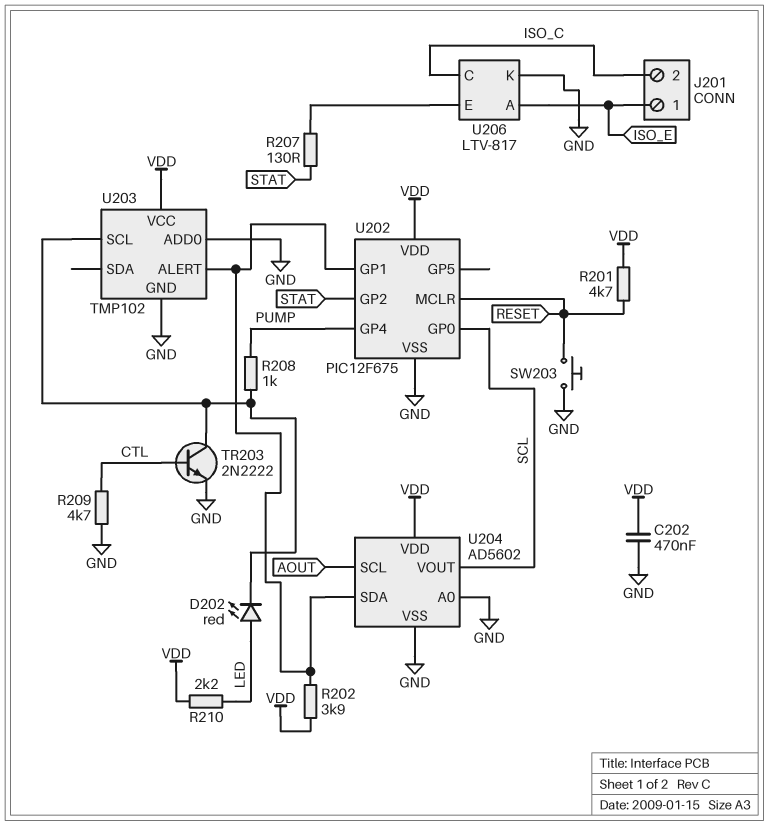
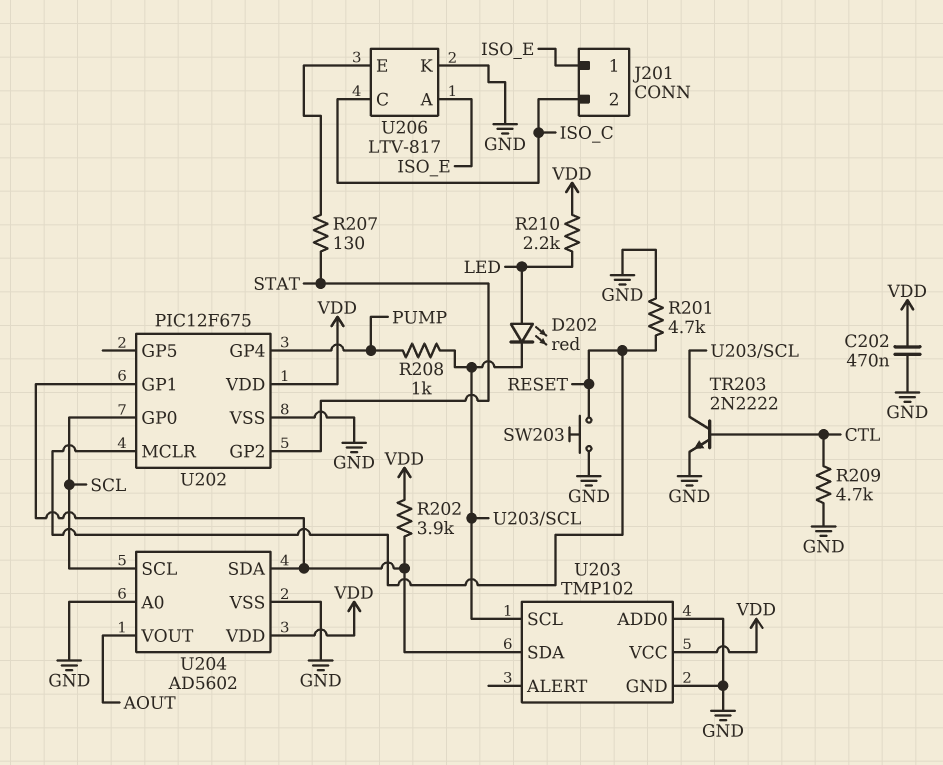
R201: 4.7k (RESET, VDD) -> 4.7k (GND, RESET)
U203 pin ALERT: U202/GP1 -> none
U203 pin SDA: none -> U202/GP1
U204 pin SCL: AOUT -> SCL
U204 pin VOUT: SCL -> AOUT

